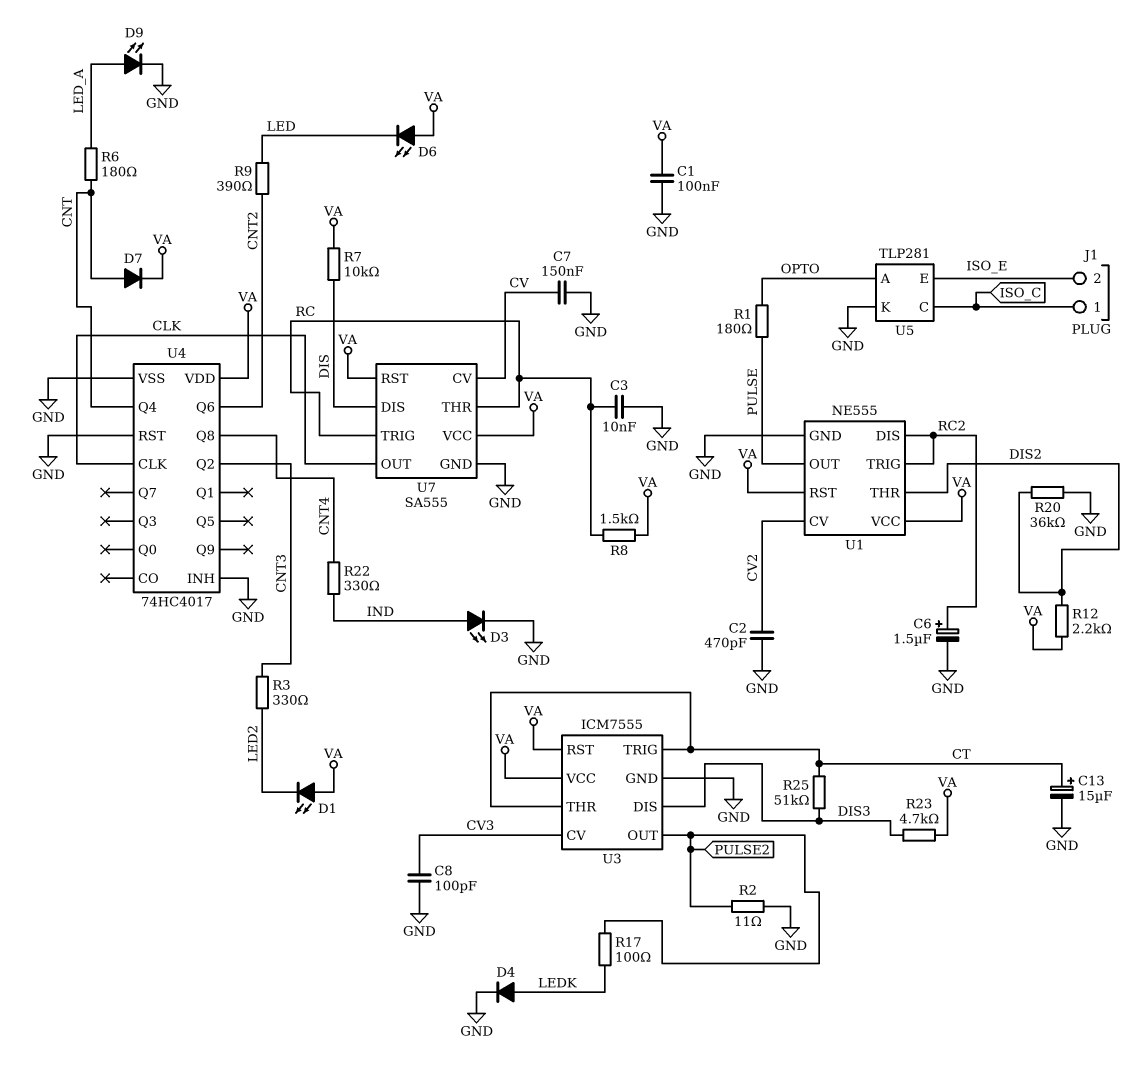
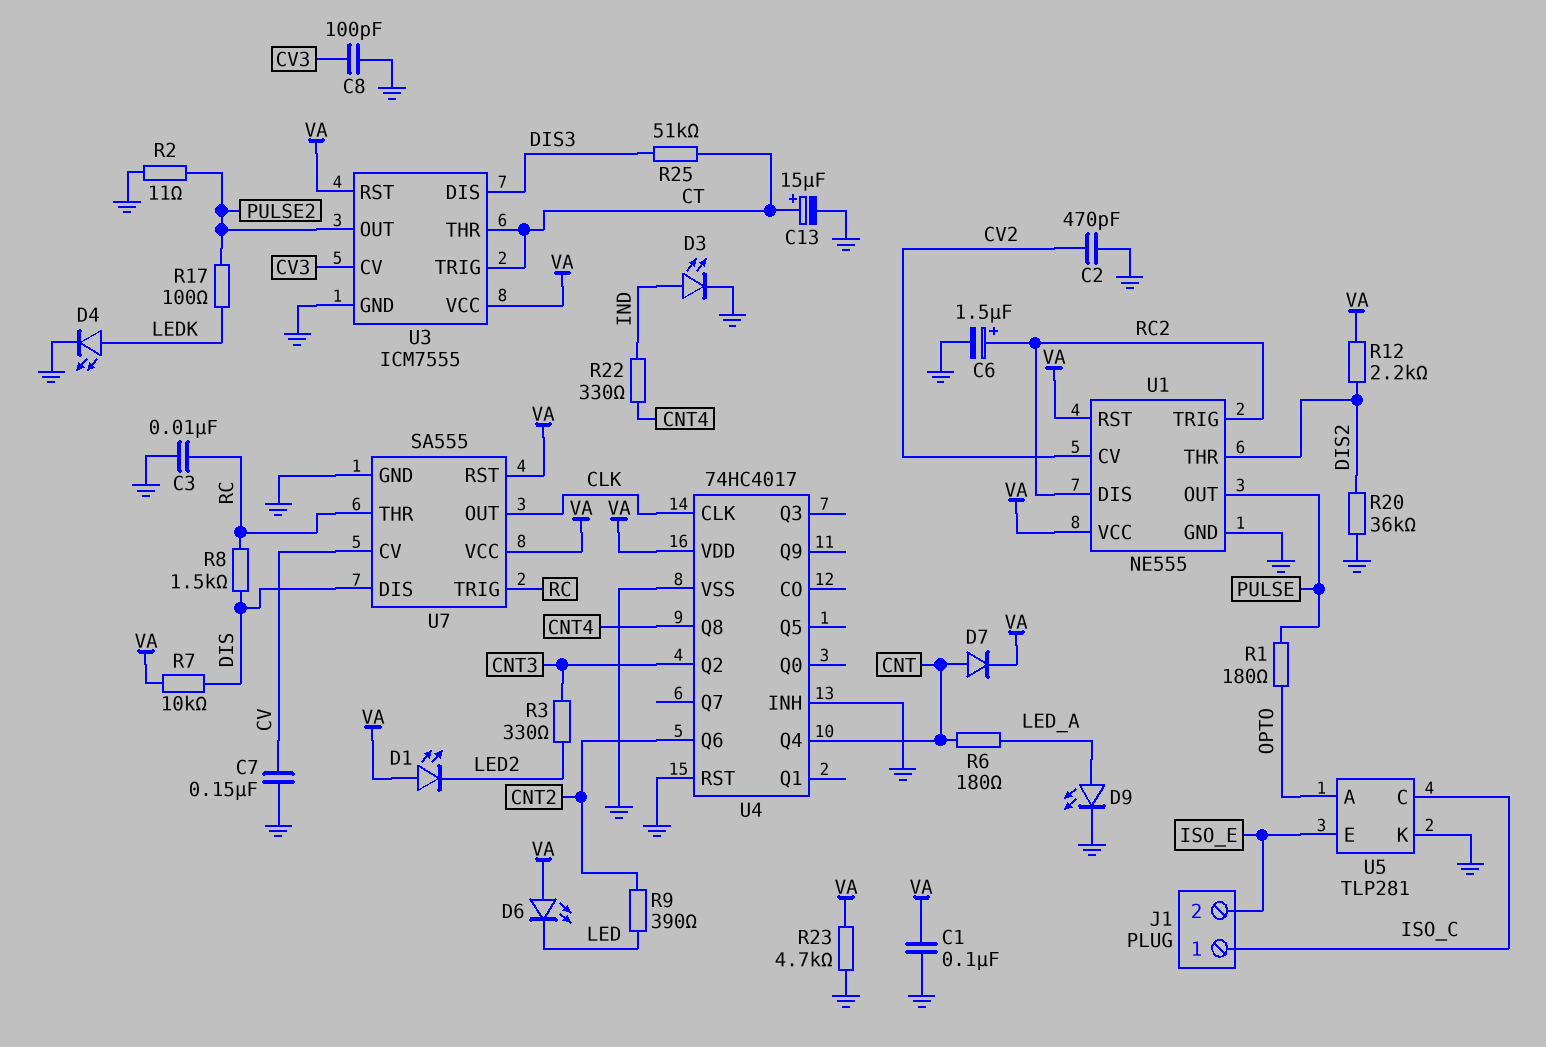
D4: diode (A LEDK, K GND) -> LED (A LEDK, K GND)
R8: 1.5k (RC, VA) -> 1.5k (DIS, RC)
R23: 4.7k (DIS3, VA) -> 4.7k (GND, VA)

